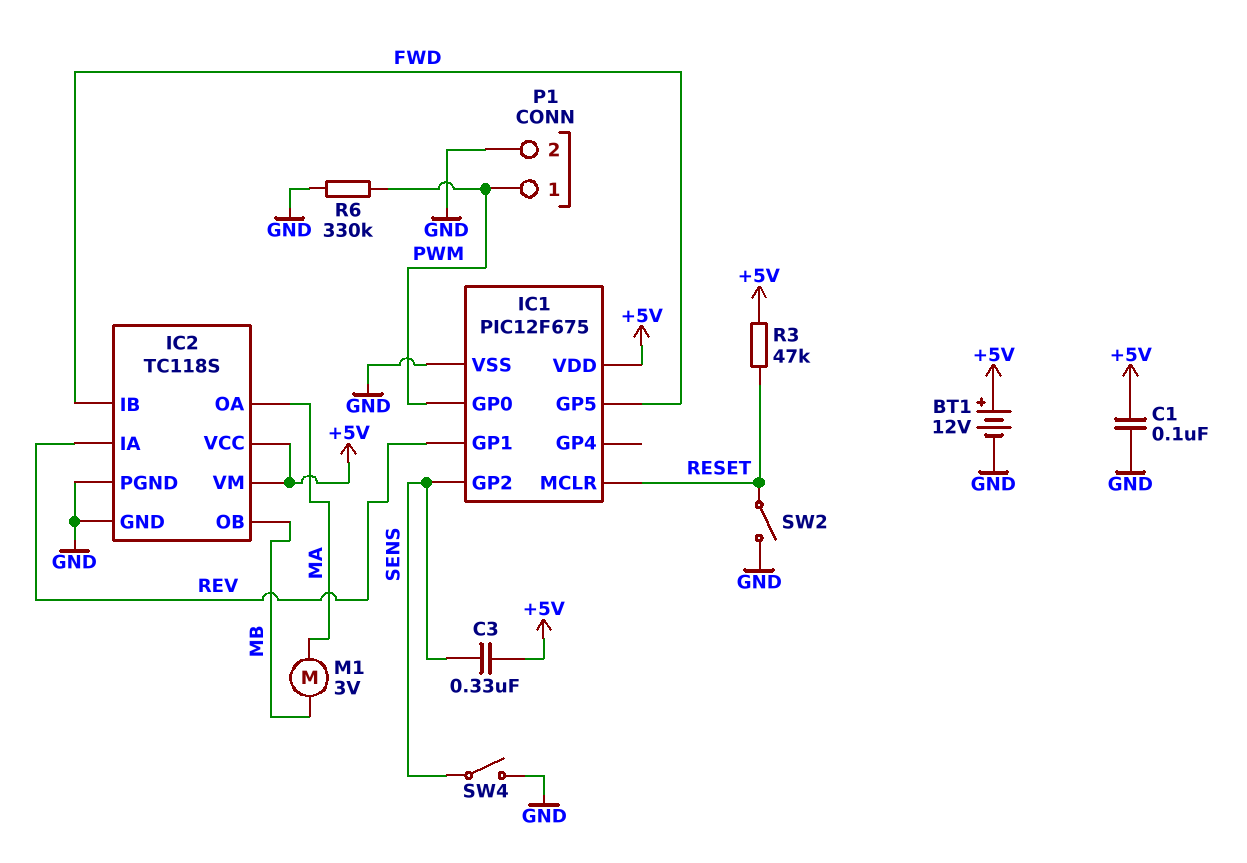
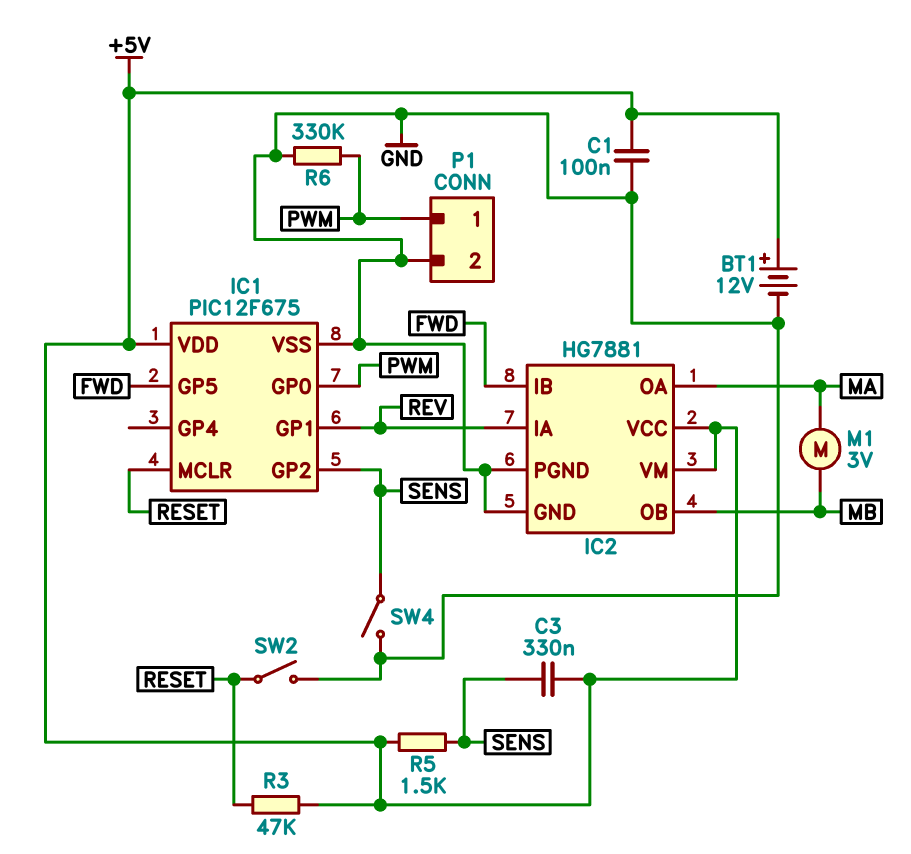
IC2: TC118S -> HG7881
R5: none -> 1.5k (+5V, SENS)

